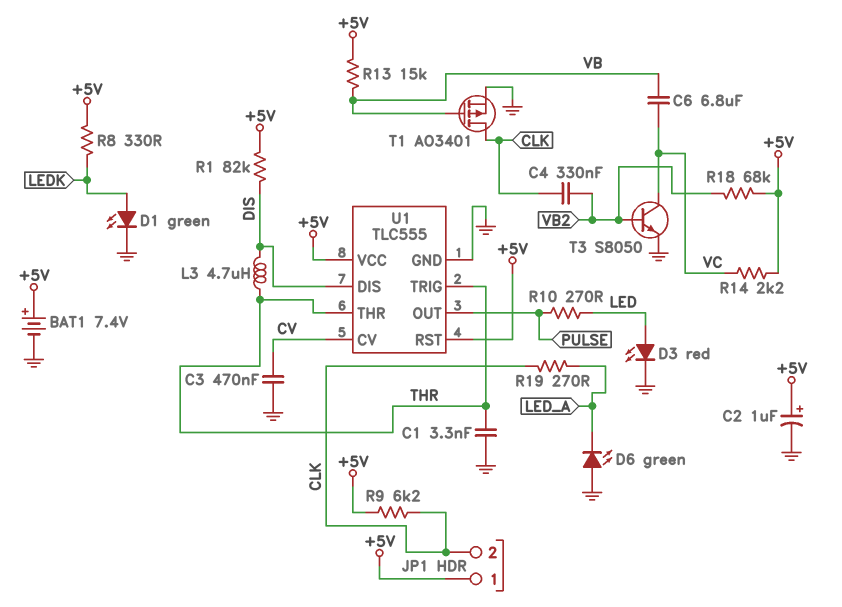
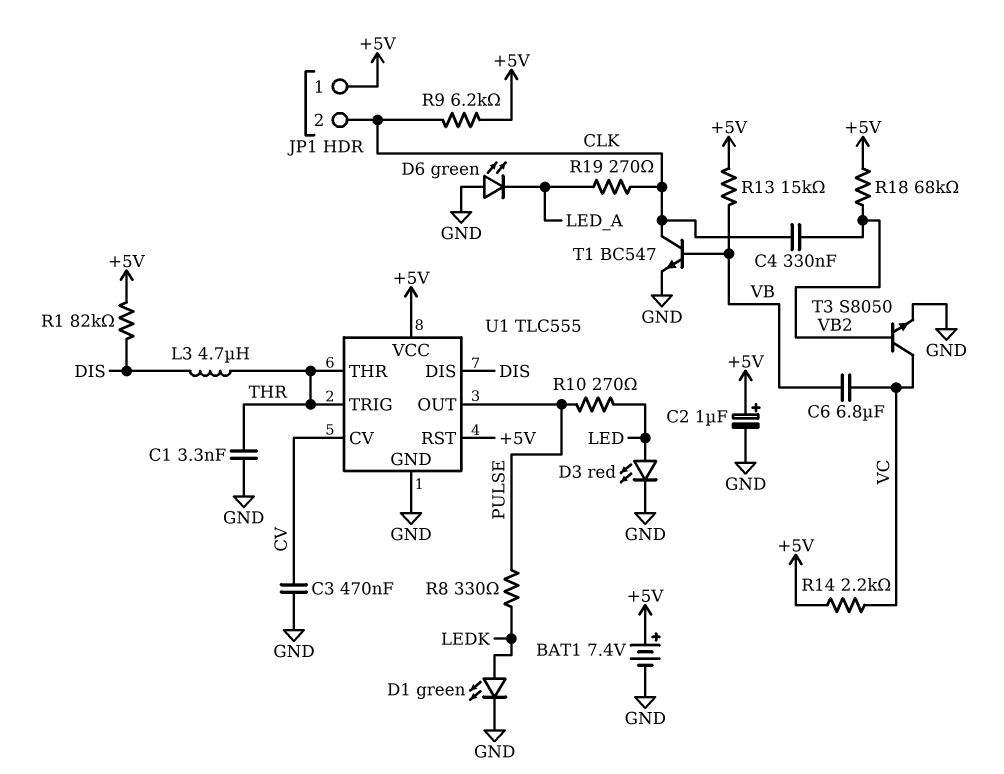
R8: 330 (+5V, LEDK) -> 330 (LEDK, PULSE)
T1: PMOS AO3401 (G VB, D CLK, S GND) -> NPN BC547 (B VB, C CLK, E GND)

